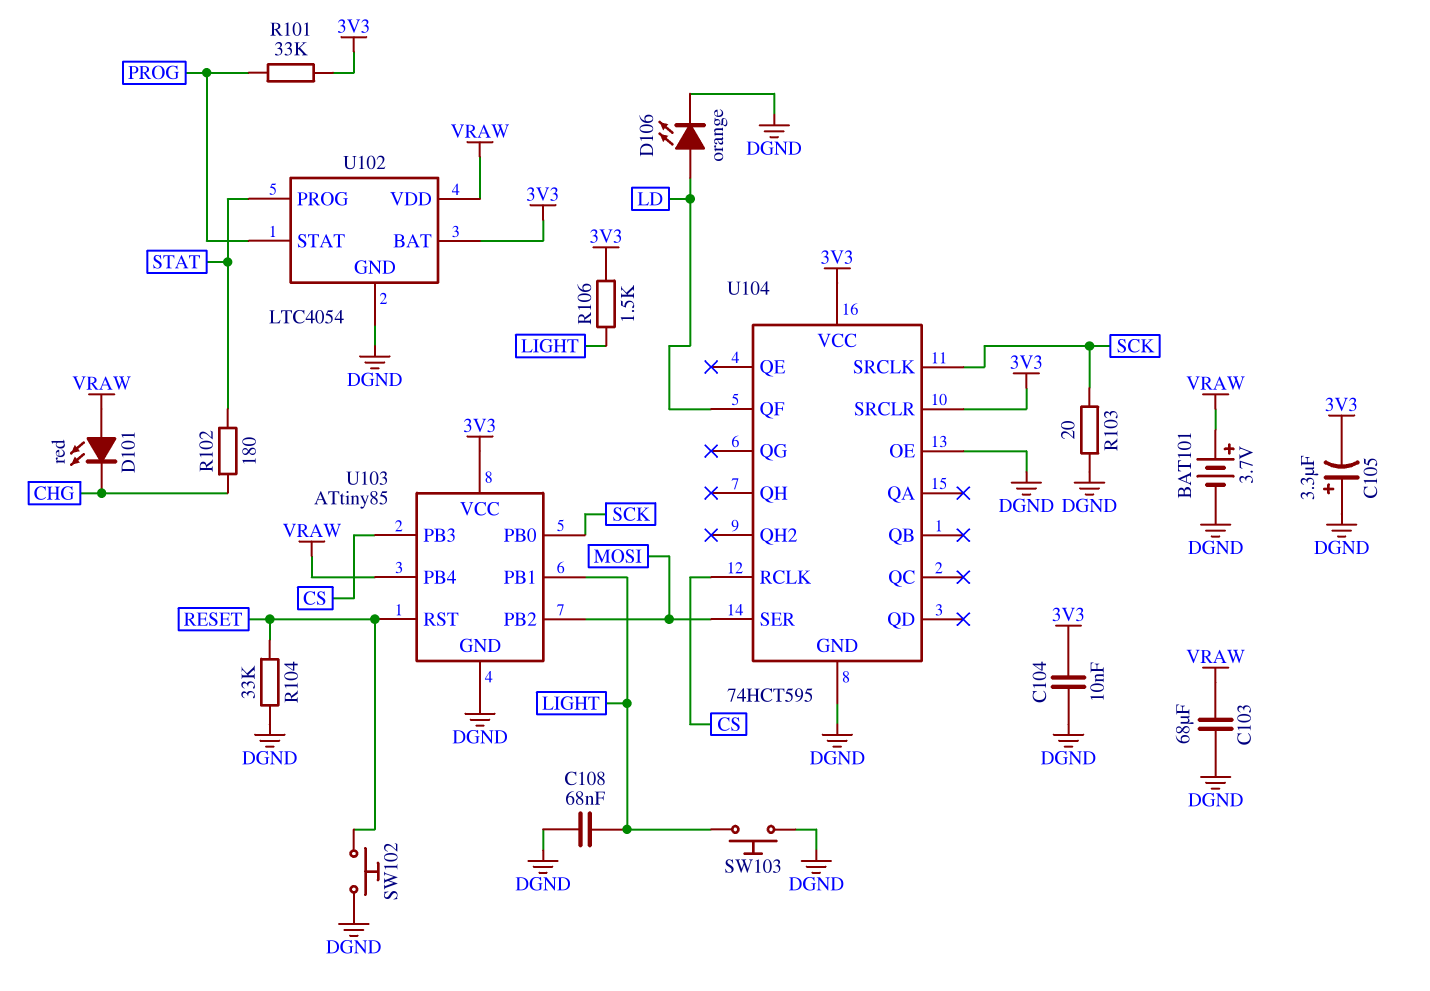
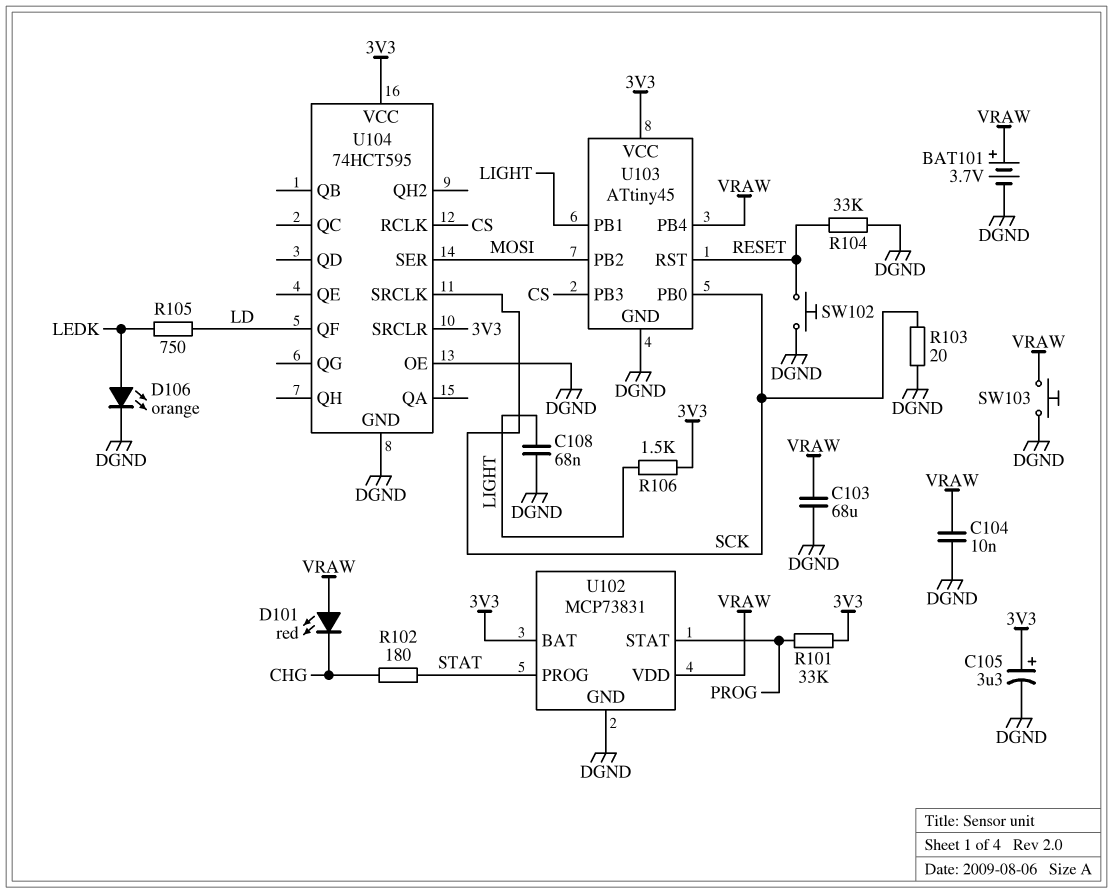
C104: 10nF (3V3, DGND) -> 10nF (DGND, VRAW)
C105: 3.3uF (plus DGND, minus 3V3) -> 3.3uF (plus 3V3, minus DGND)
D106: LED orange (A LD, K DGND) -> LED orange (A LEDK, K DGND)
R105: none -> 750 (LD, LEDK)
SW103: button (DGND, LIGHT) -> button (DGND, VRAW)
U102: LTC4054 -> MCP73831
U103: ATtiny85 -> ATtiny45

